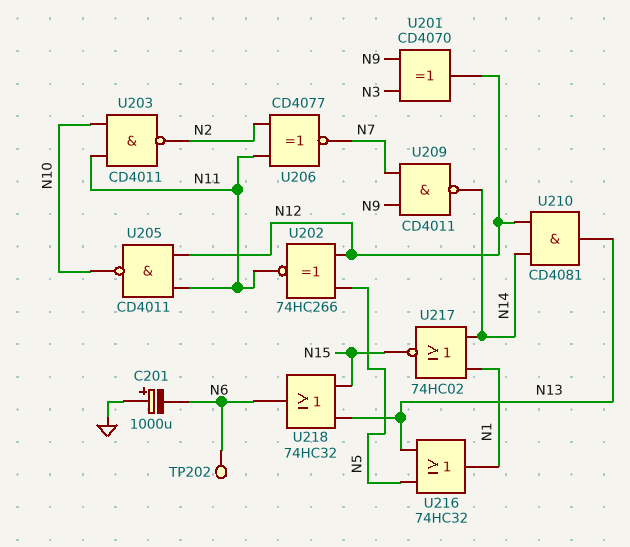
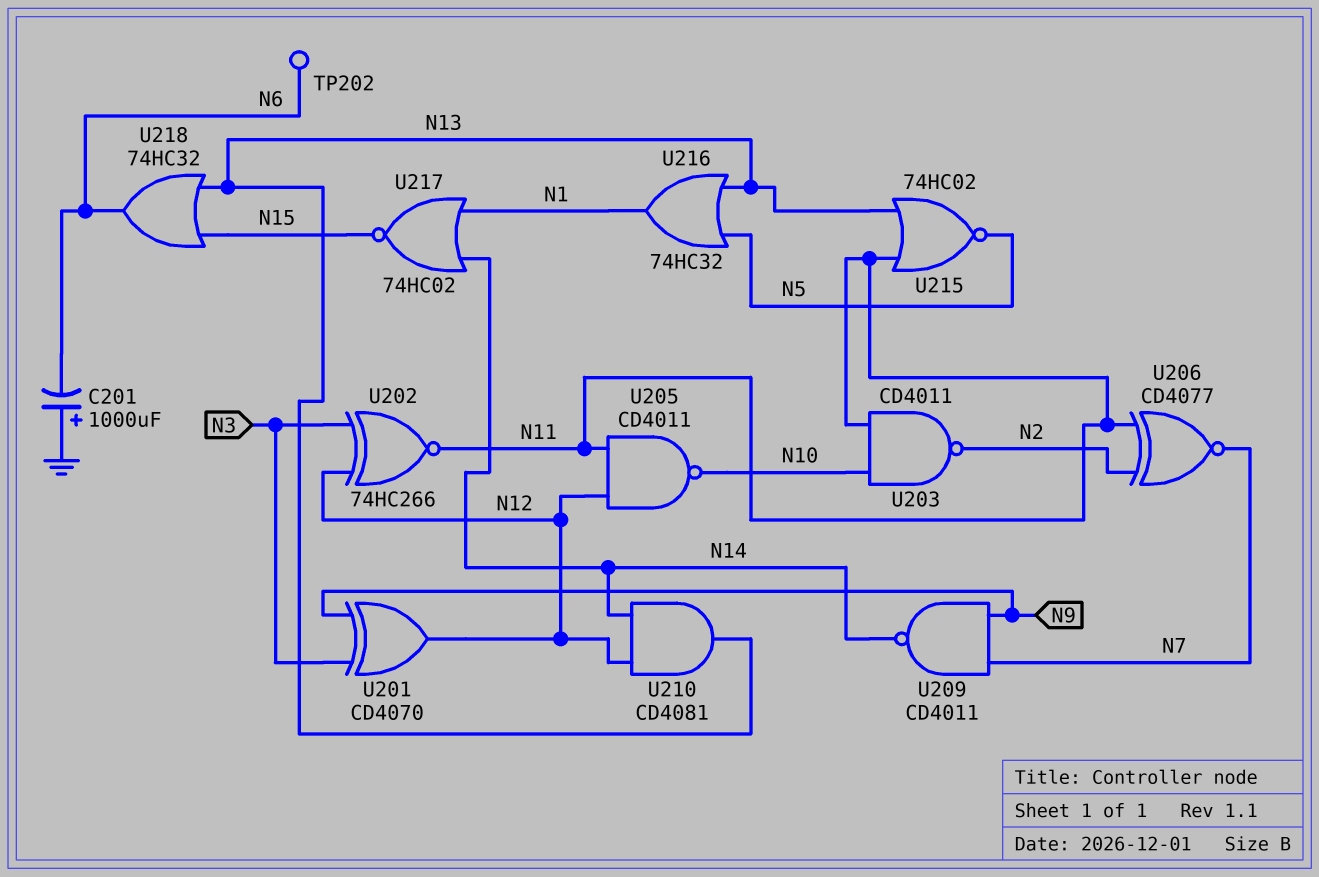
U202: XNOR 74HC266 (in N5, in N12, out N11) -> XNOR 74HC266 (in N3, in N12, out N11)
U215: none -> NOR 74HC02 (in N11, in N13, out N5)

